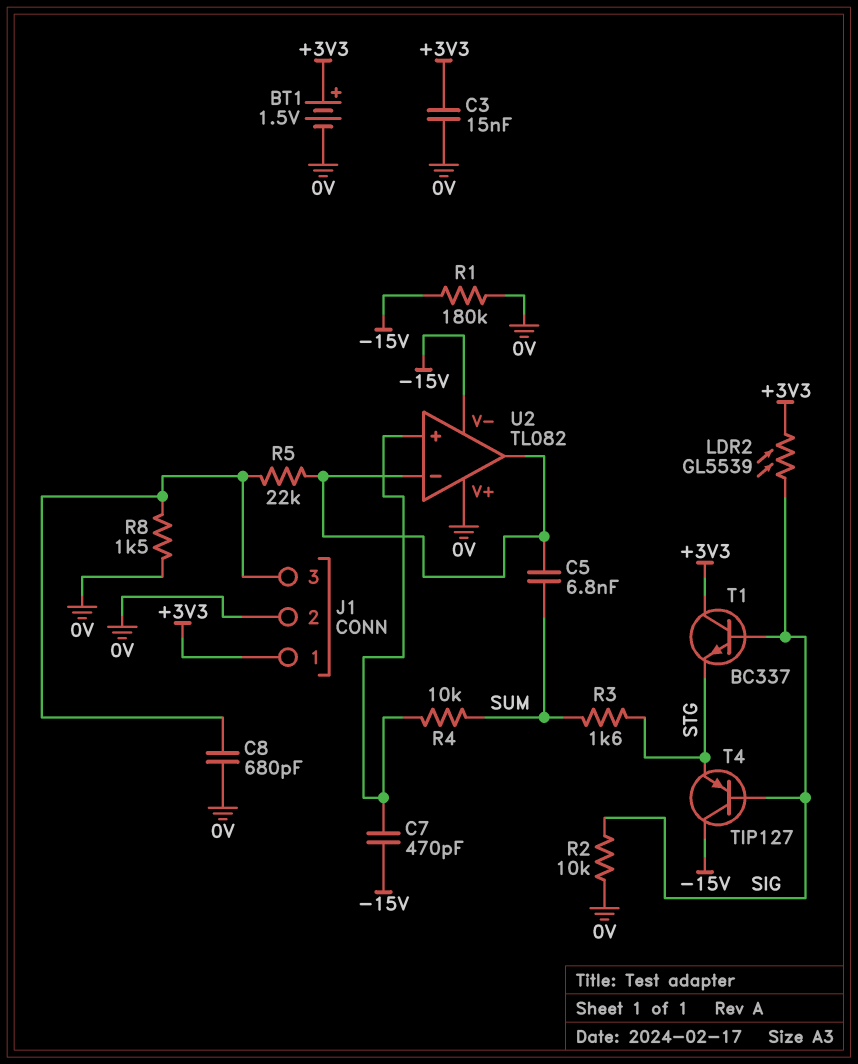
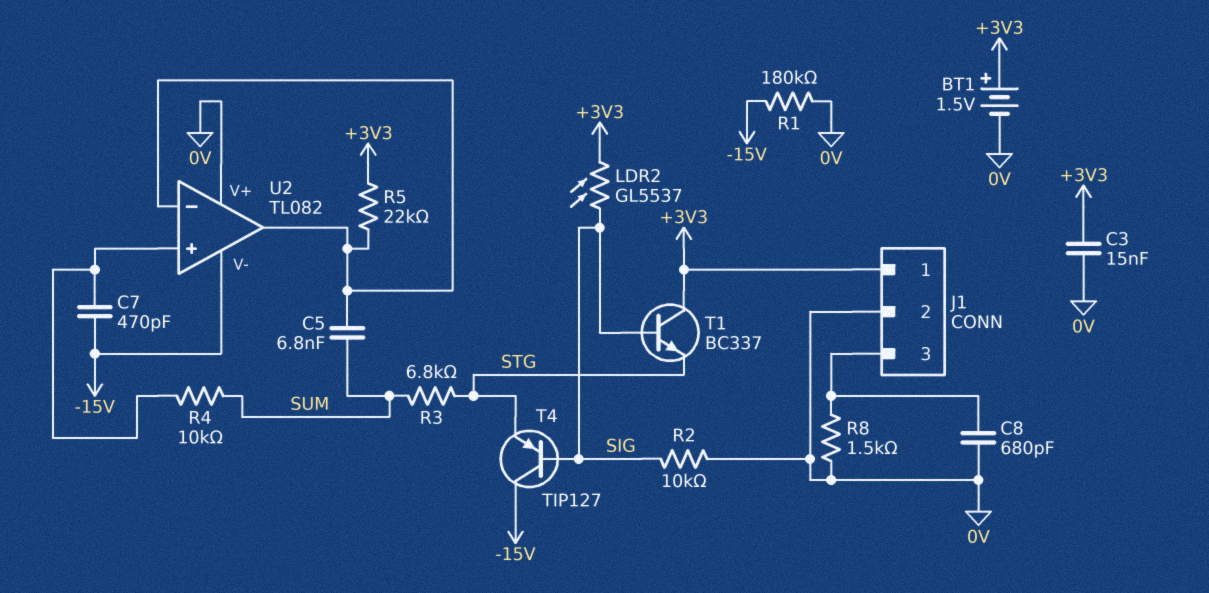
LDR2: GL5539 (+3V3, SIG) -> GL5537 (+3V3, SIG)
R3: 1.6k (STG, SUM) -> 6.8k (STG, SUM)
R5: 22k (J1/3, U2/in-) -> 22k (+3V3, U2/in-)

